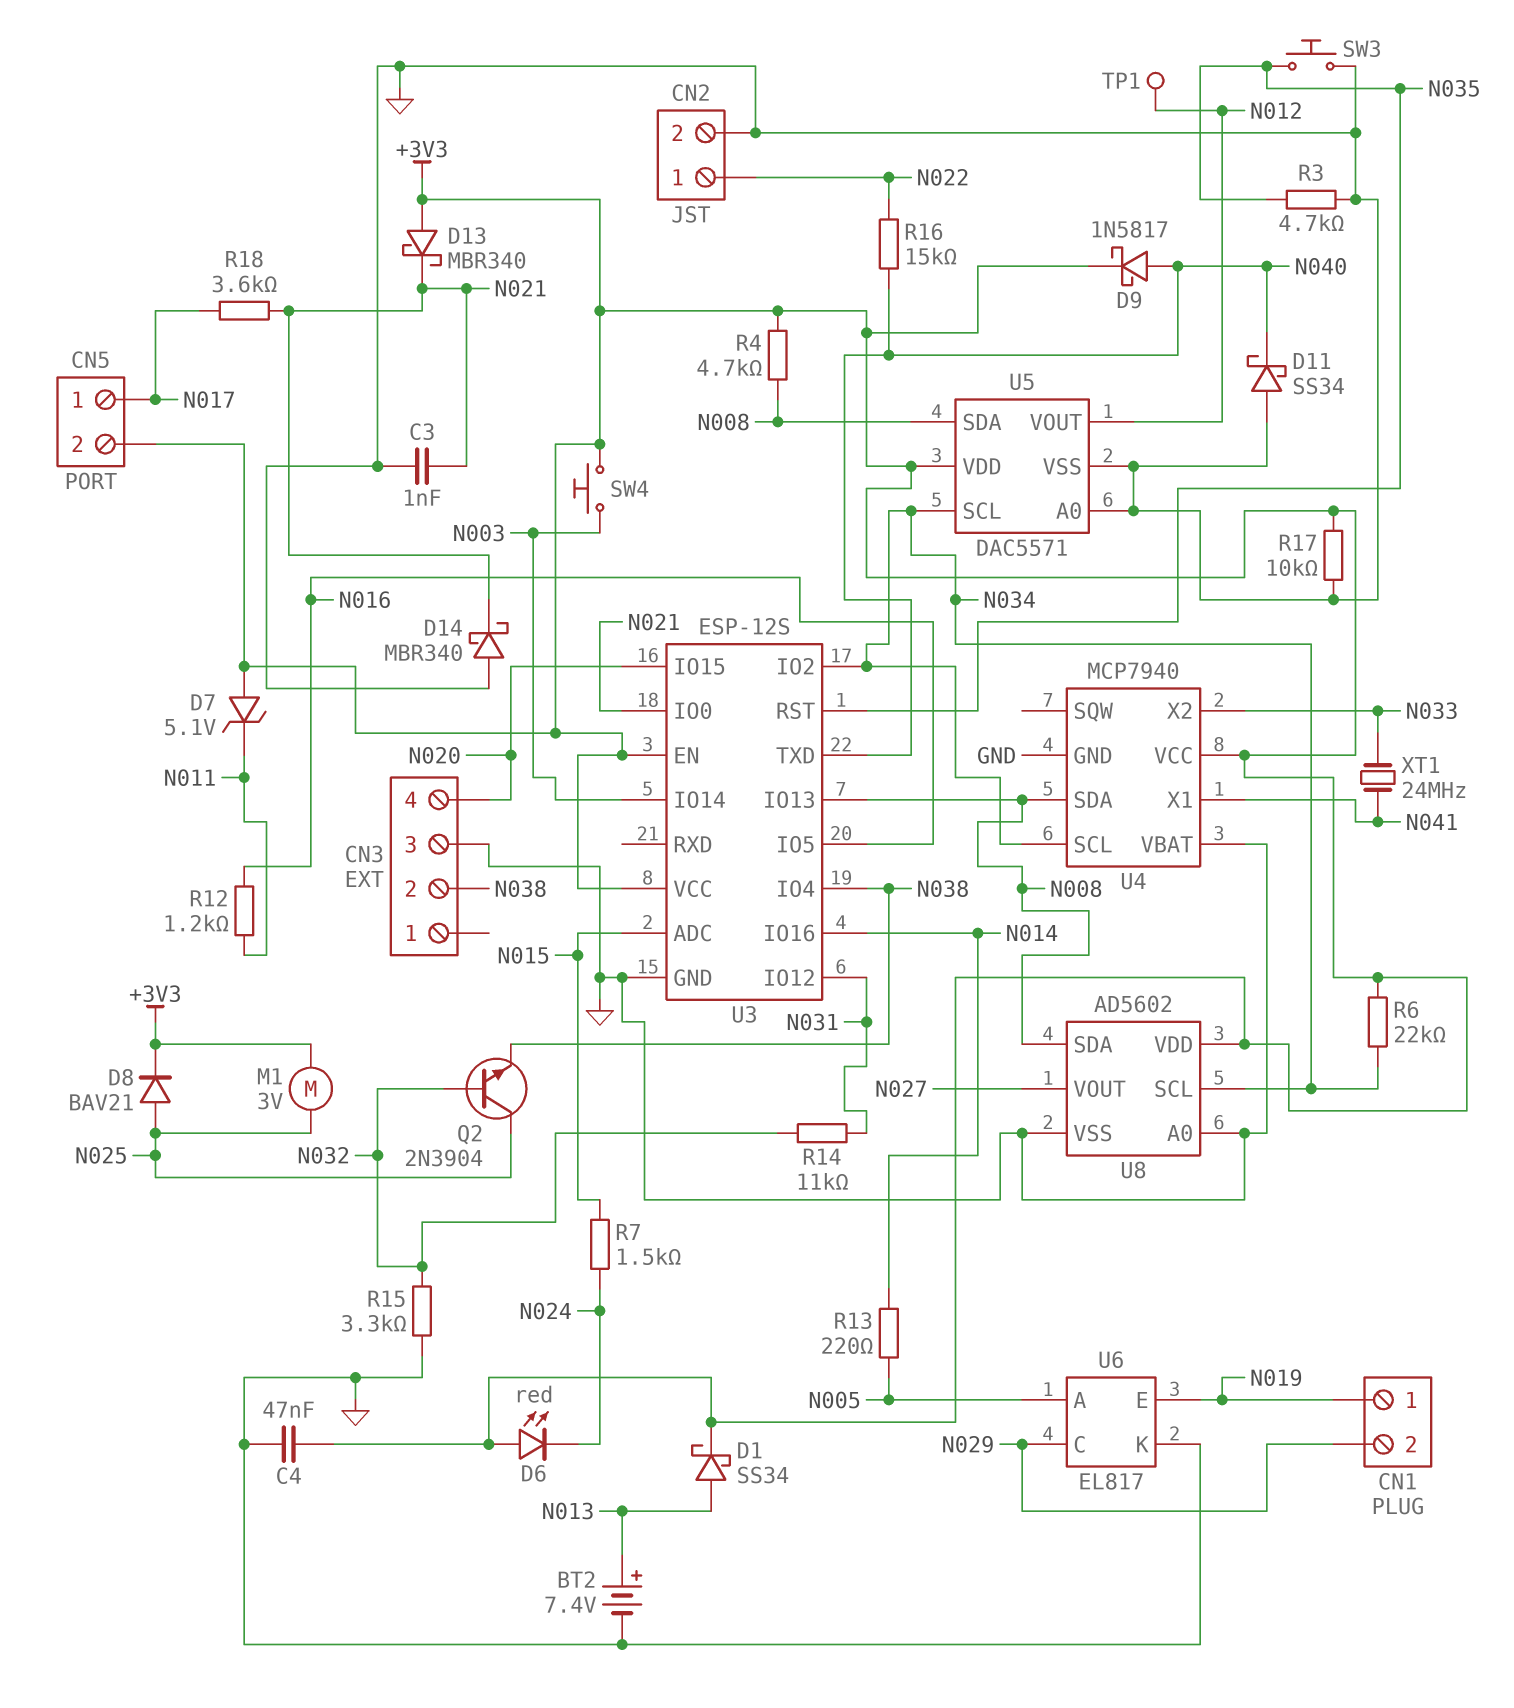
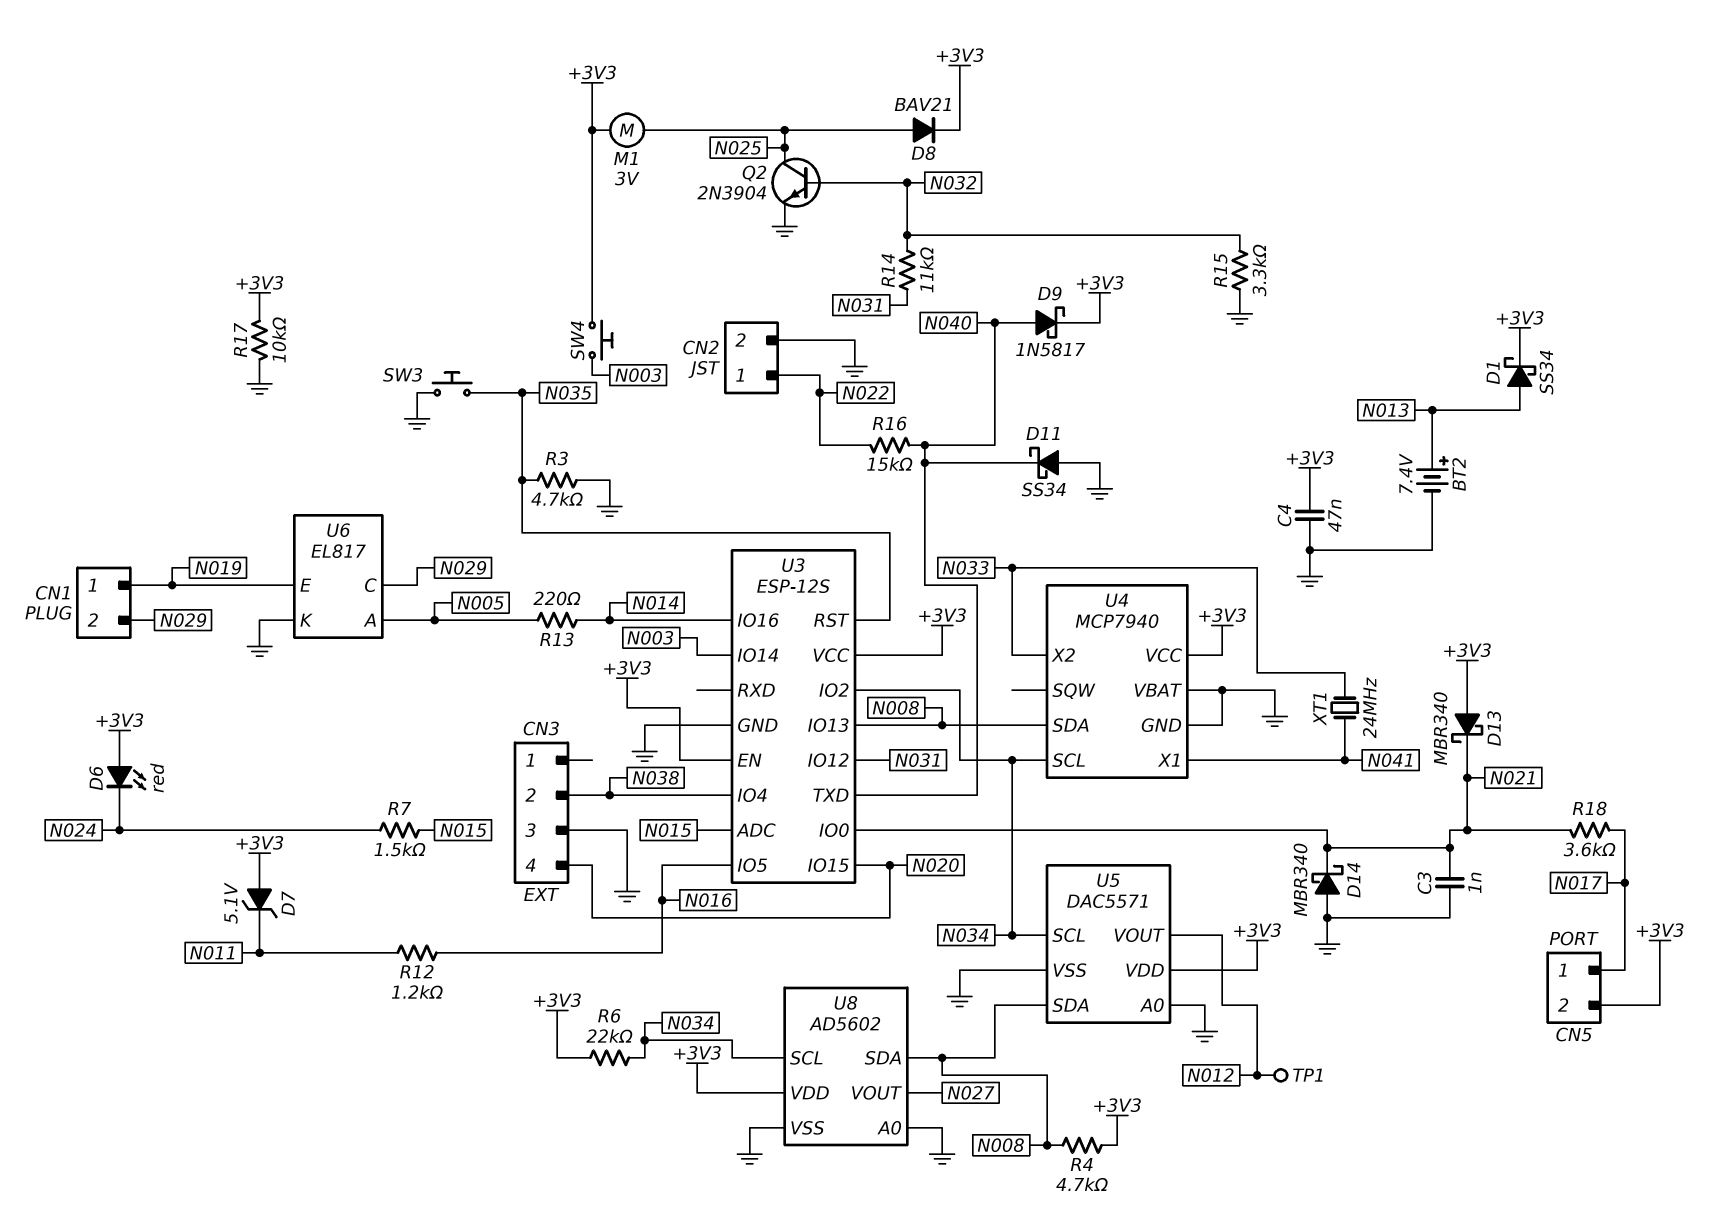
Q2: NPN 2N3904 (B N032, C N025, E N038) -> NPN 2N3904 (B N032, C N025, E GND)

